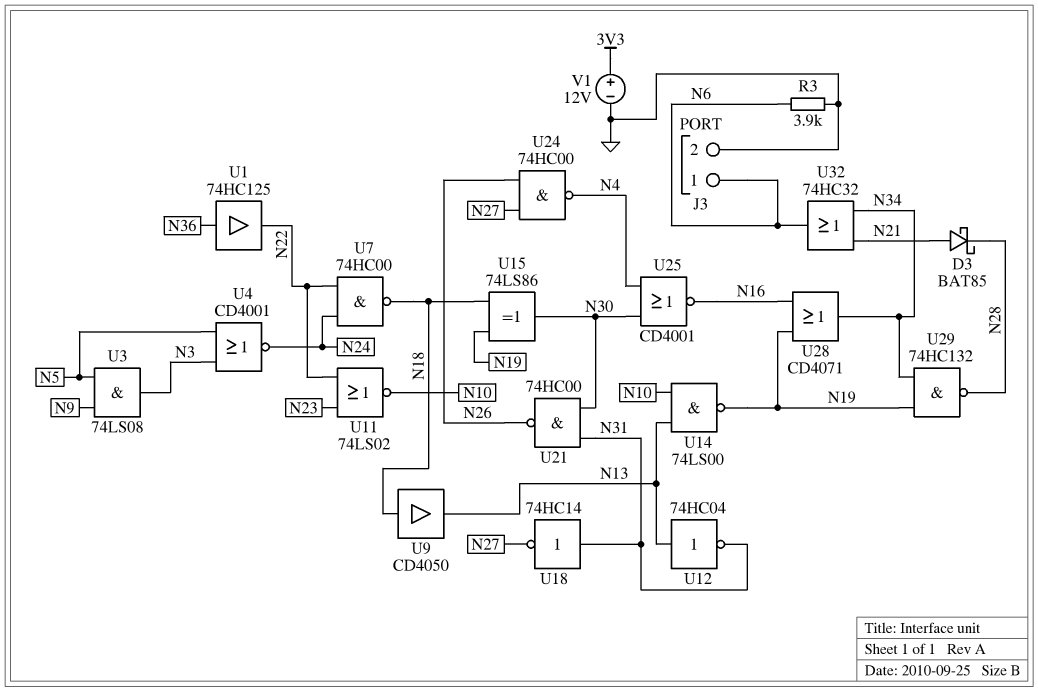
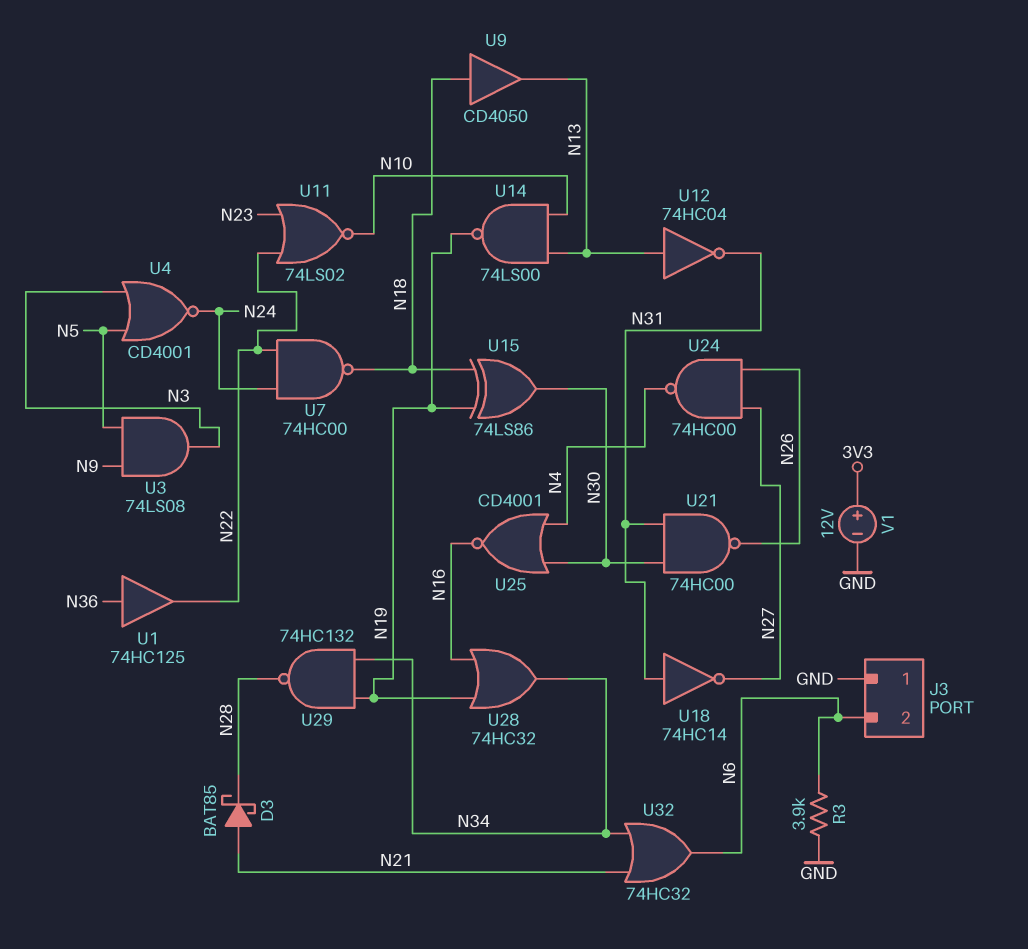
J3 pin 1: N6 -> GND
J3 pin 2: GND -> N6
U28: OR CD4071 (in N16, in N19, out N34) -> OR 74HC32 (in N16, in N19, out N34)

